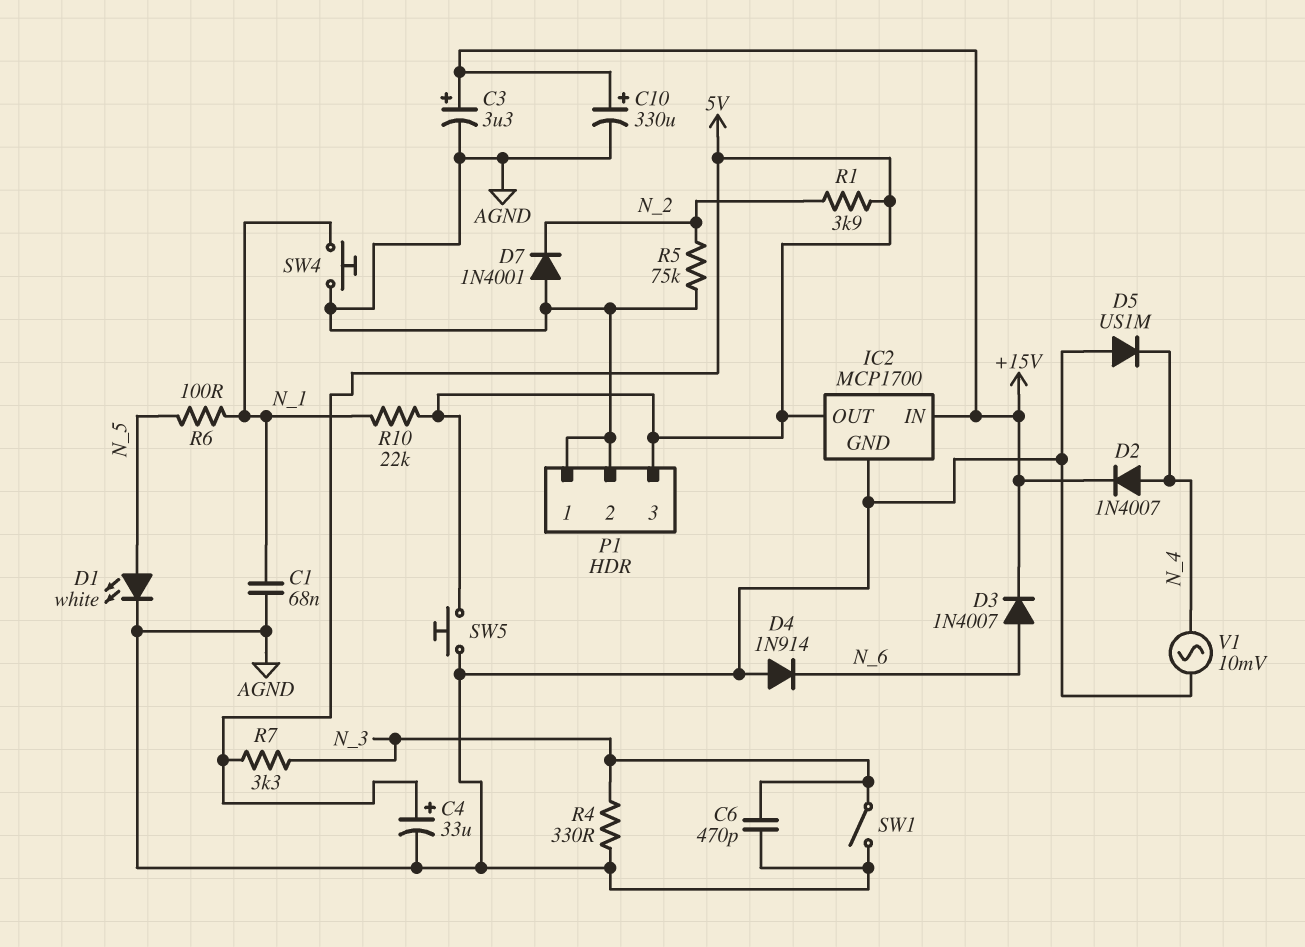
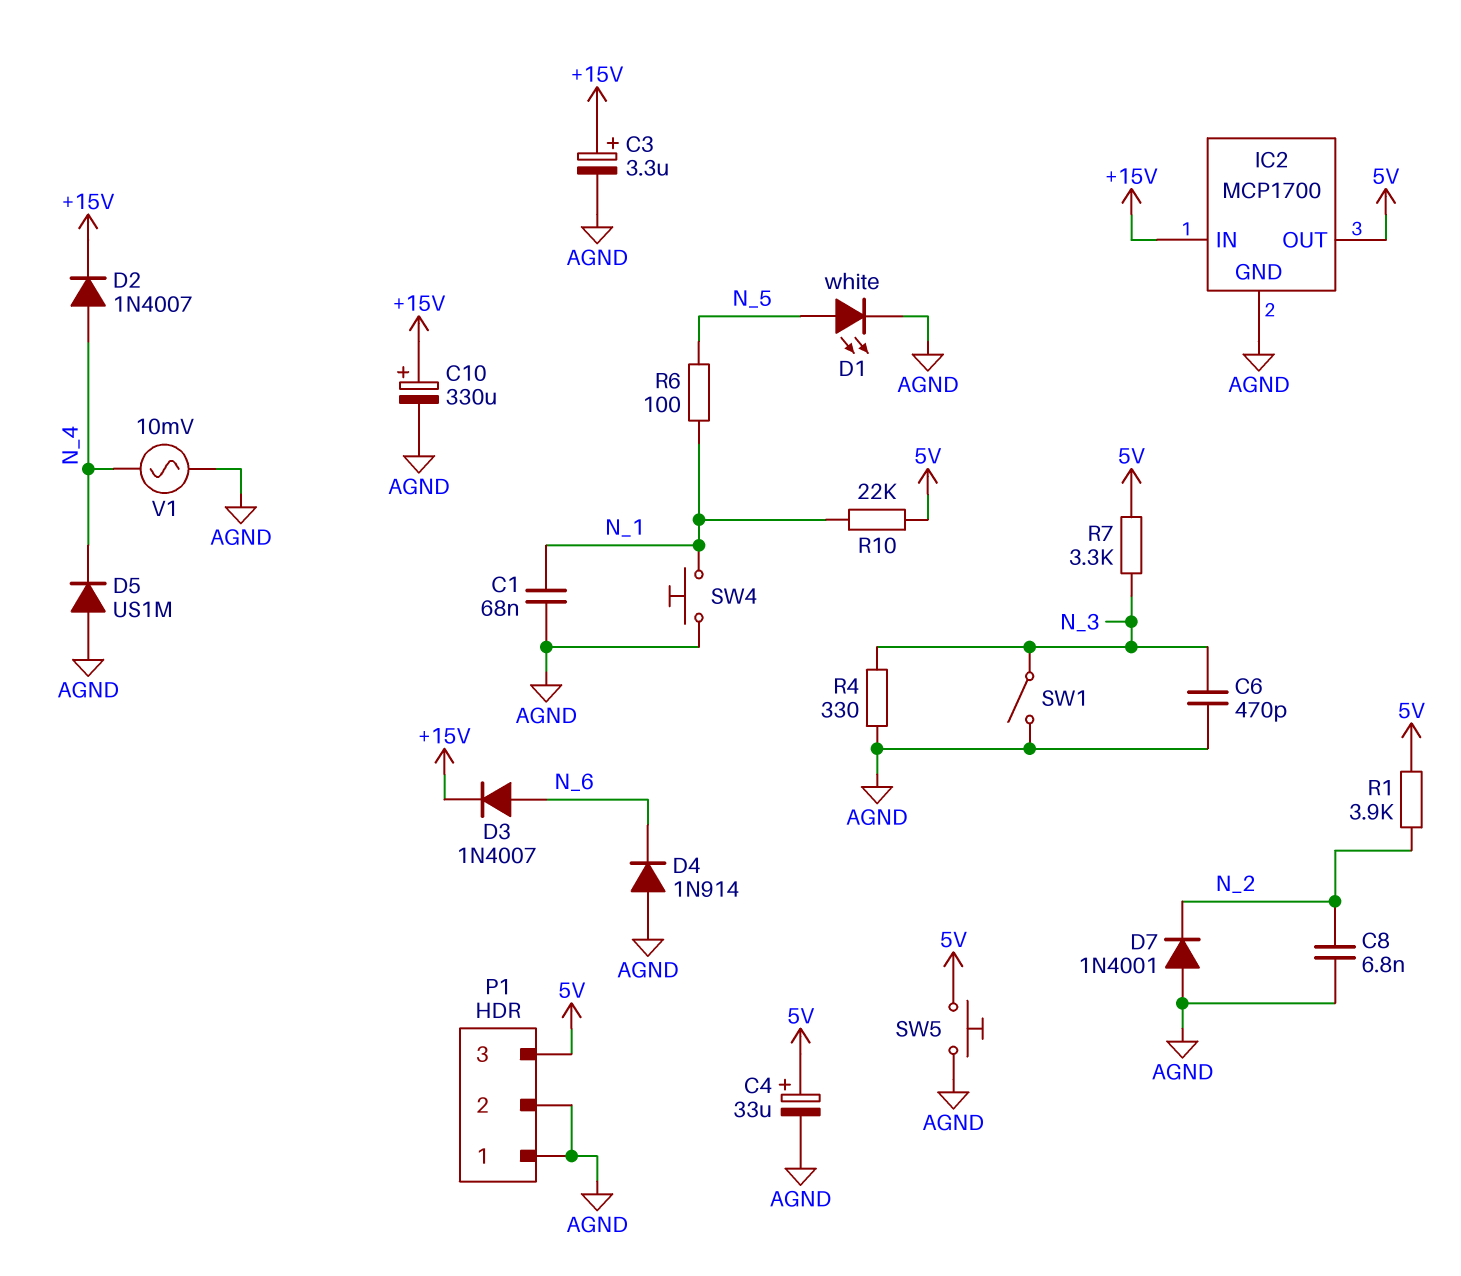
C8: none -> 6.8nF (AGND, N_2)
R5: 75k (AGND, N_2) -> none

